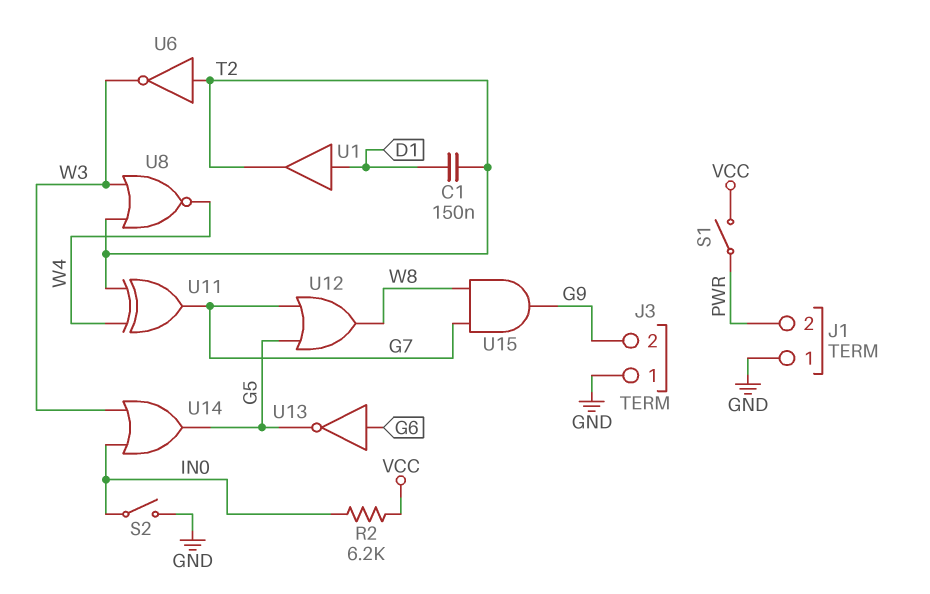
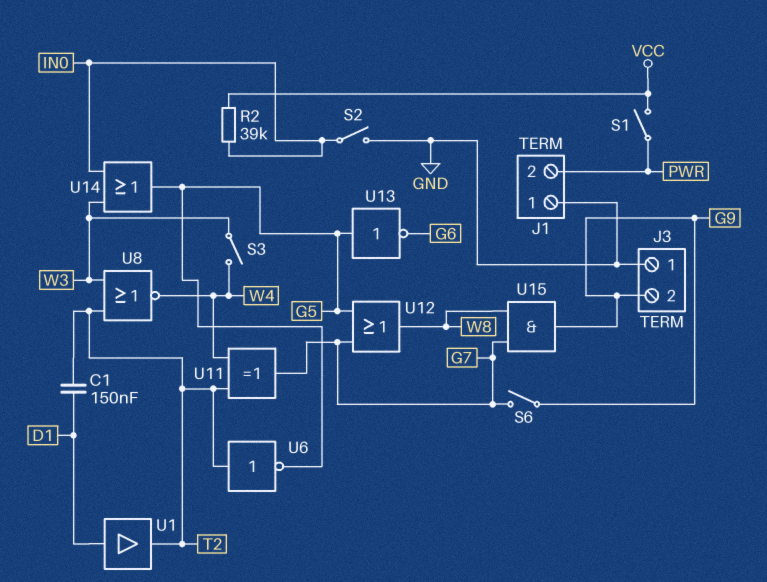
R2: 6.2k (IN0, VCC) -> 39k (IN0, VCC)
S3: none -> switch (W3, W4)
S6: none -> switch (G7, G9)
U6: NOT (in T2, out W3) -> NOT (in T2, out G5)
U13: NOT (in G6, out G5) -> NOT (in G5, out G6)

